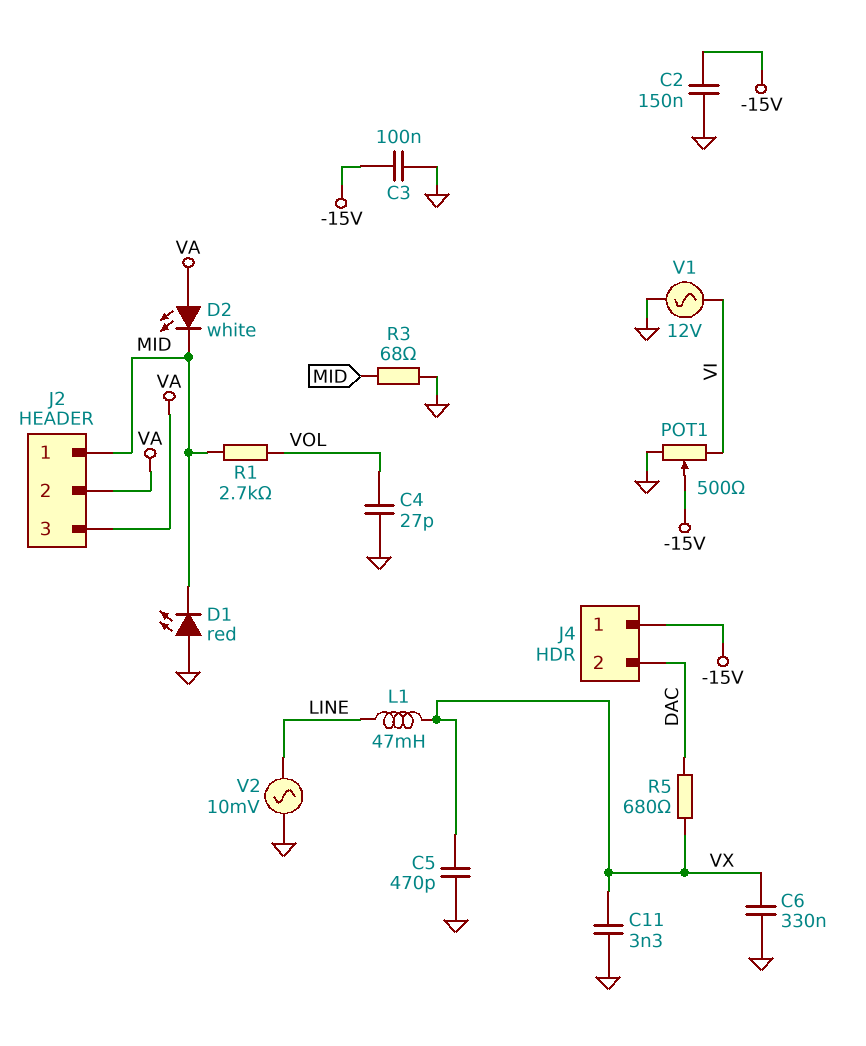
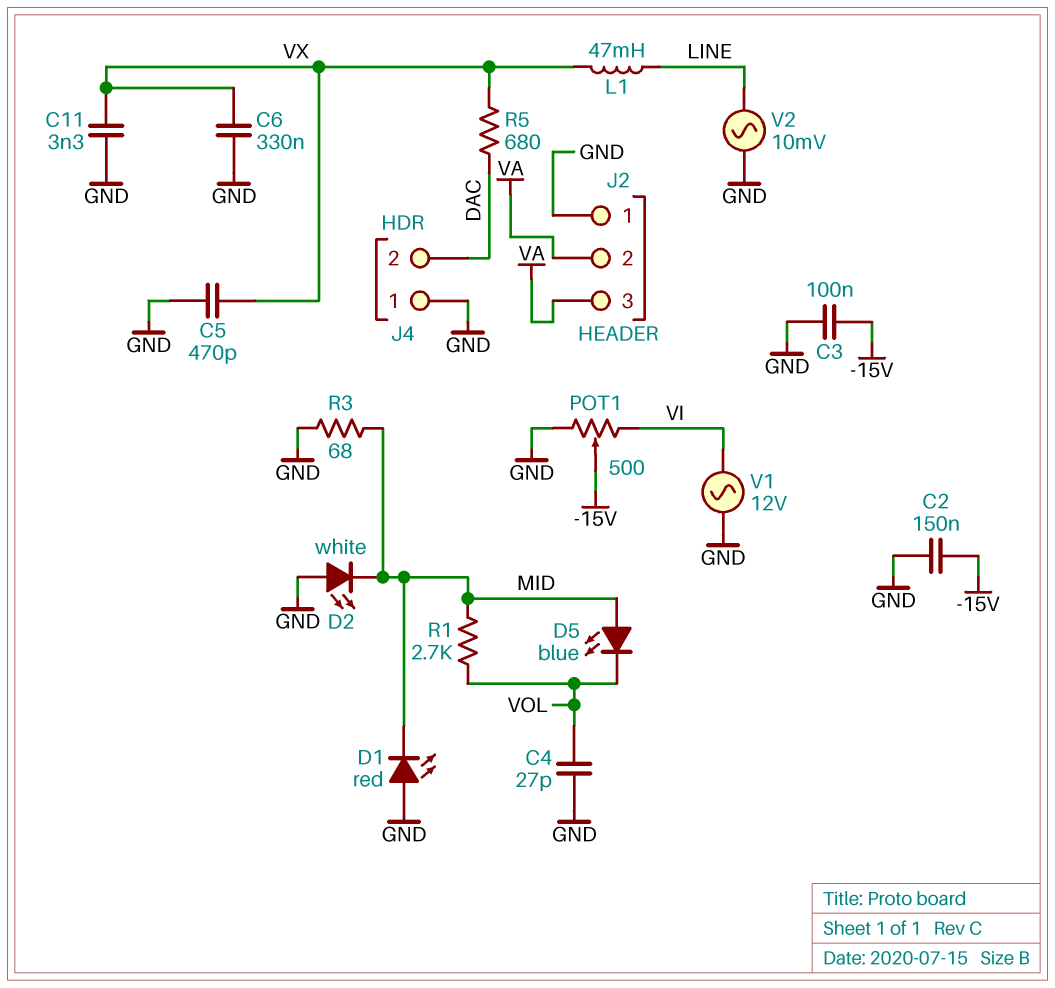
D2: LED white (A VA, K MID) -> LED white (A GND, K MID)
D5: none -> LED blue (A MID, K VOL)
J2 pin 1: MID -> GND
J4 pin 1: -15V -> GND

